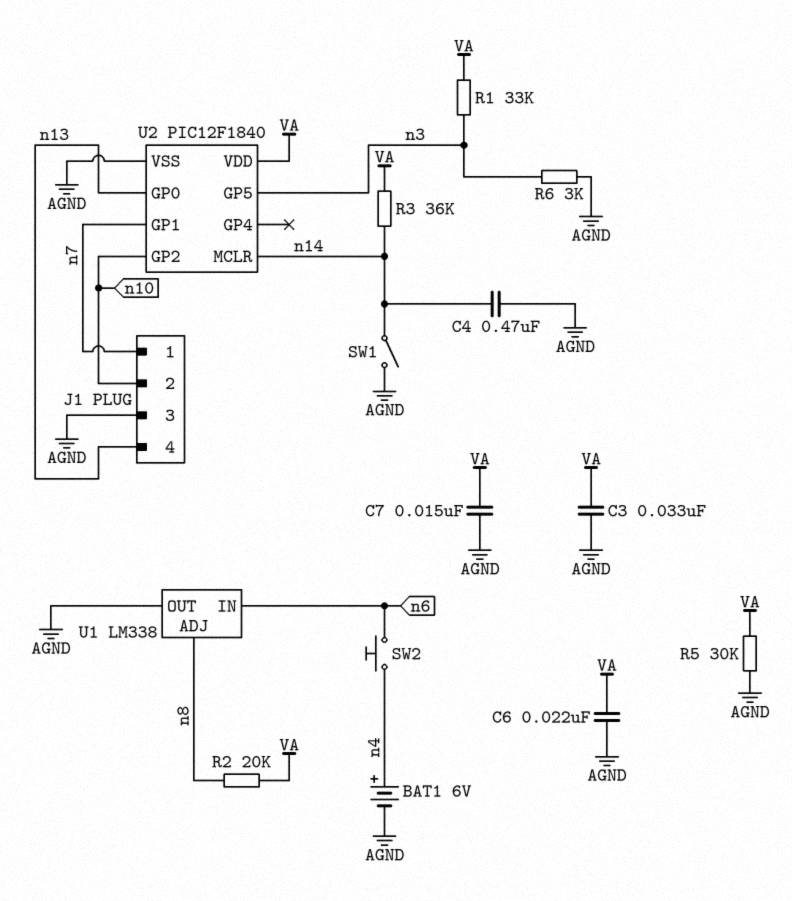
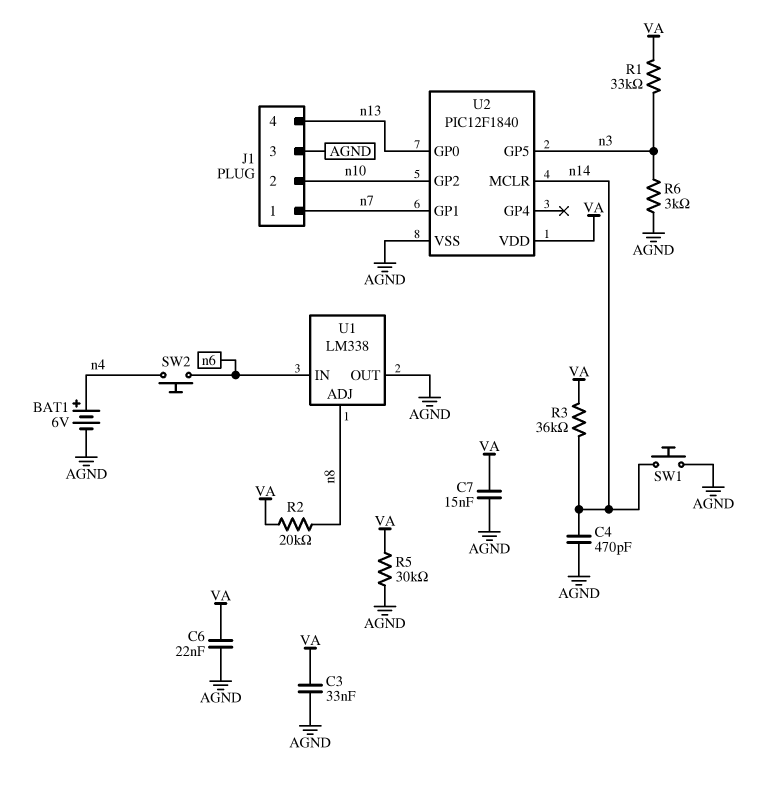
C4: 470nF (AGND, n14) -> 470pF (AGND, n14)
SW1: switch (AGND, n14) -> button (AGND, n14)

